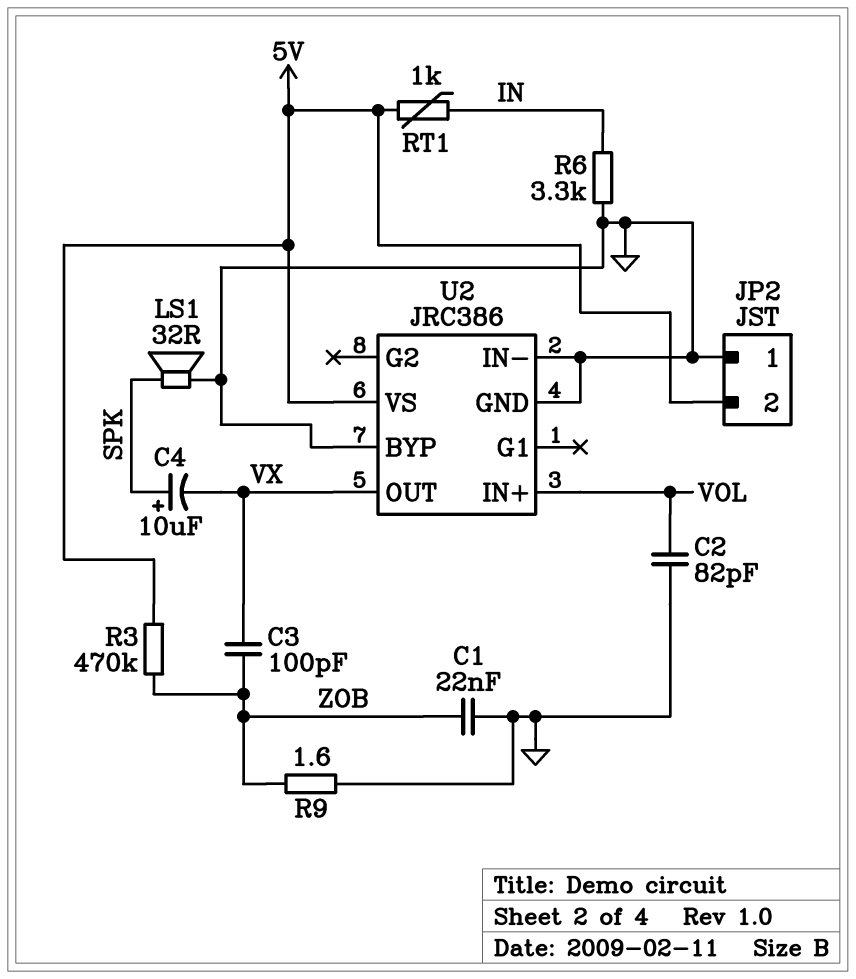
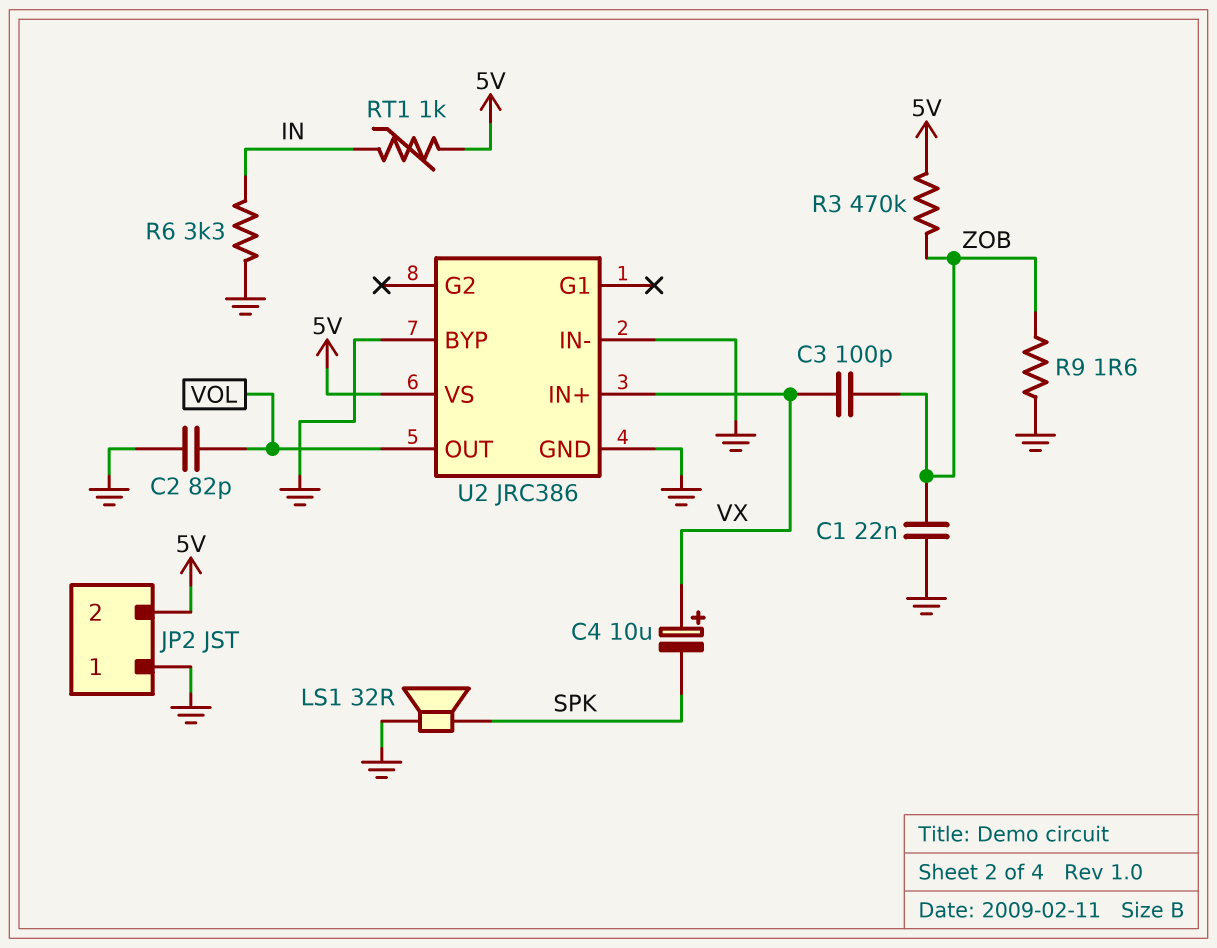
C4: 10uF (plus SPK, minus VX) -> 10uF (plus VX, minus SPK)
U2 pin IN+: VOL -> VX
U2 pin OUT: VX -> VOL

